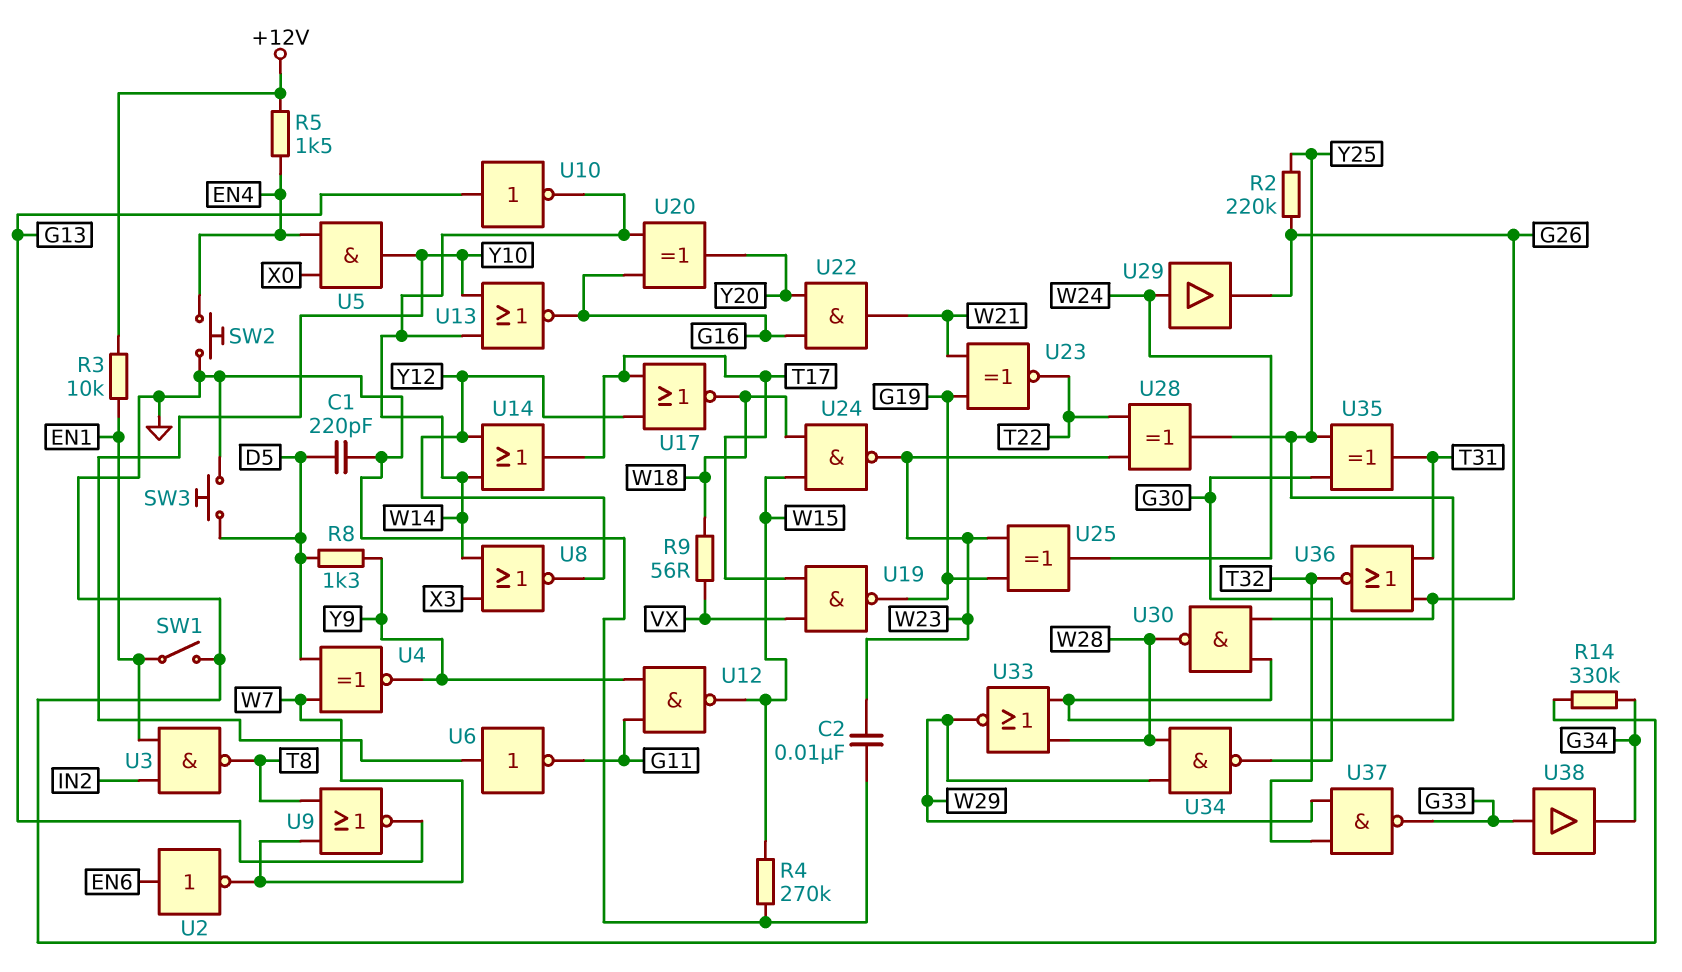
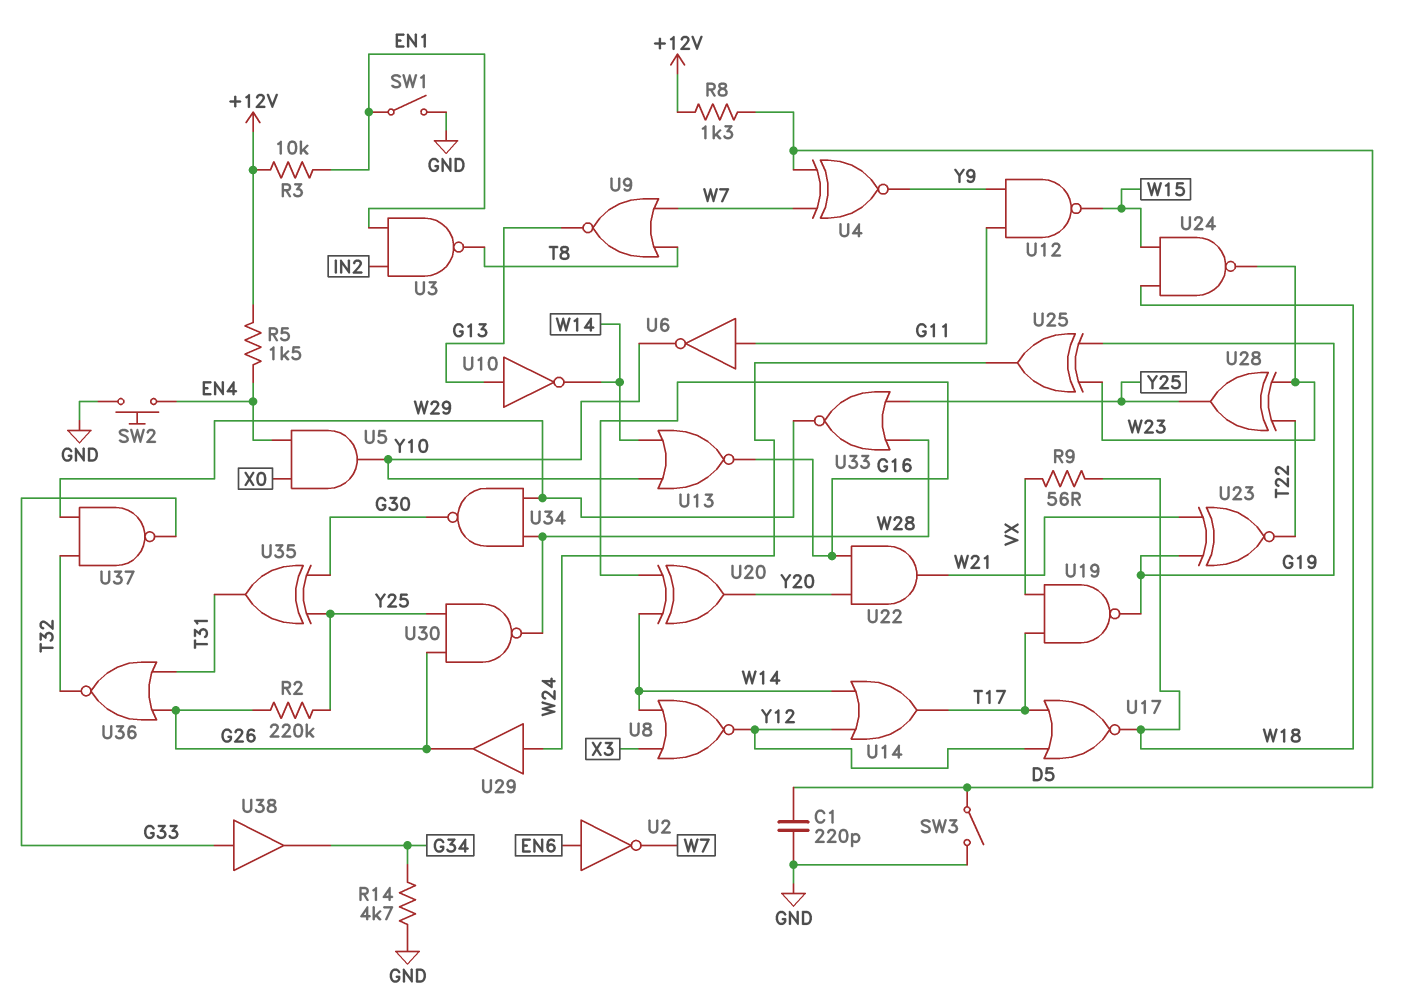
C2: 10nF (GND, W23) -> none
R4: 270k (GND, W15) -> none
R8: 1.3k (D5, Y9) -> 1.3k (+12V, D5)
R14: 330k (G34, GND) -> 4.7k (G34, GND)
SW3: button (D5, GND) -> switch (D5, GND)
U6: NOT (in Y10, out G11) -> NOT (in G11, out Y10)

